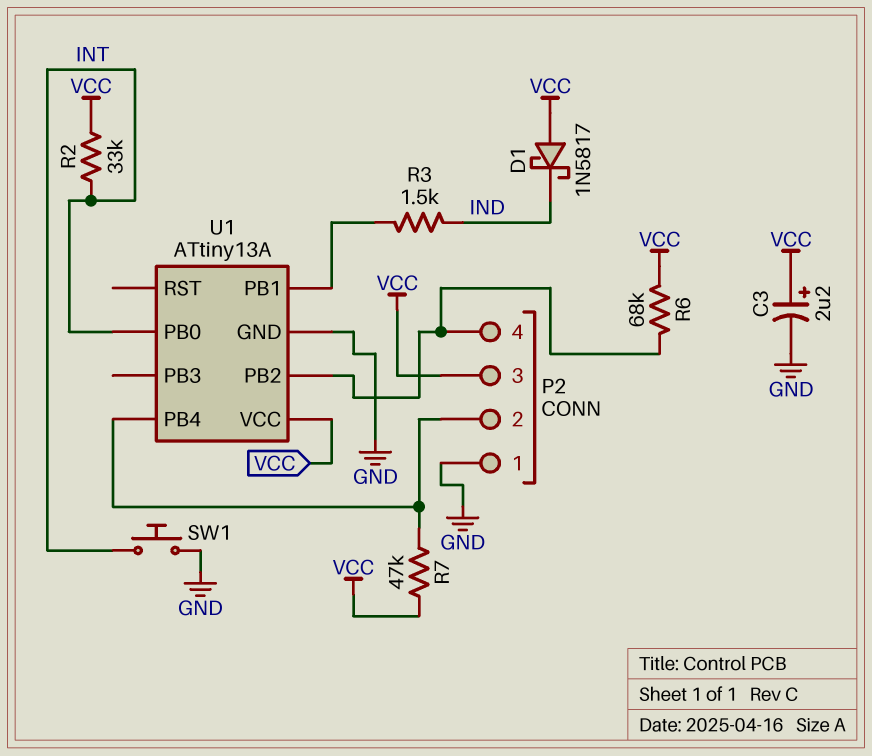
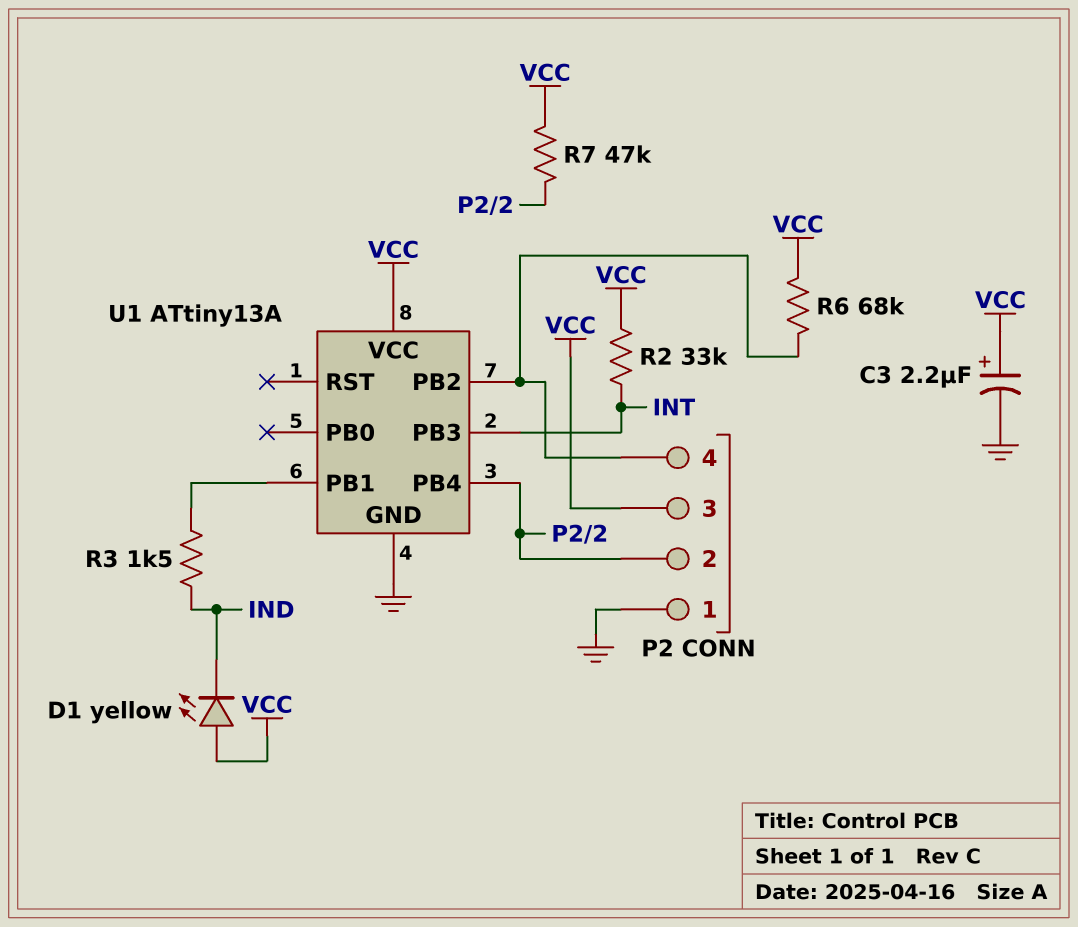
D1: schottky 1N5817 (A VCC, K IND) -> LED yellow (A VCC, K IND)
SW1: button (GND, INT) -> none
U1 pin PB0: INT -> none
U1 pin PB3: none -> INT

